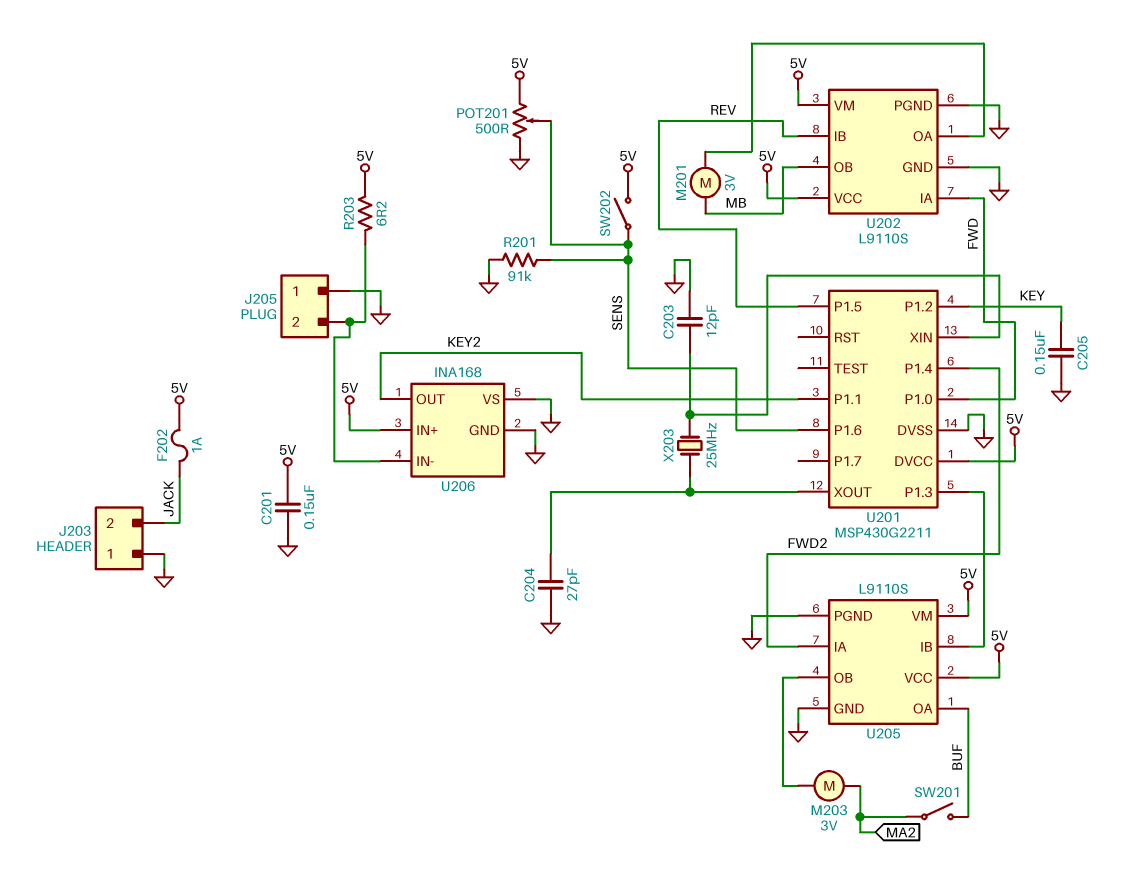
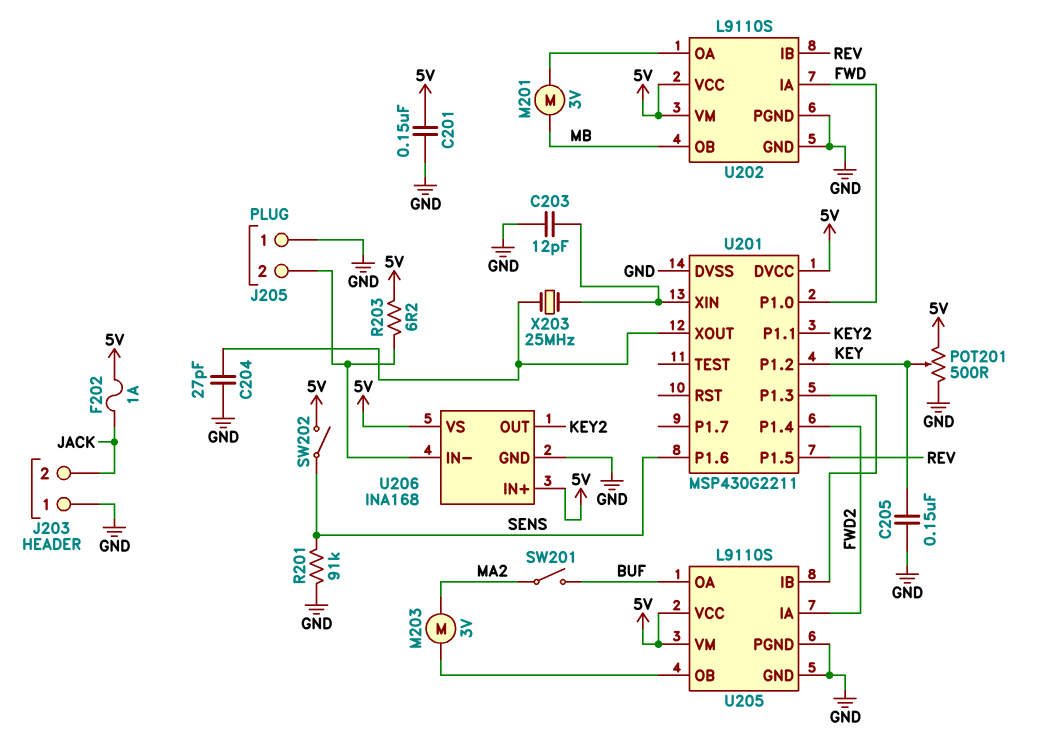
POT201: 500 (5V, GND, wiper SENS) -> 500 (5V, GND, wiper KEY)
U206 pin VS: GND -> 5V

